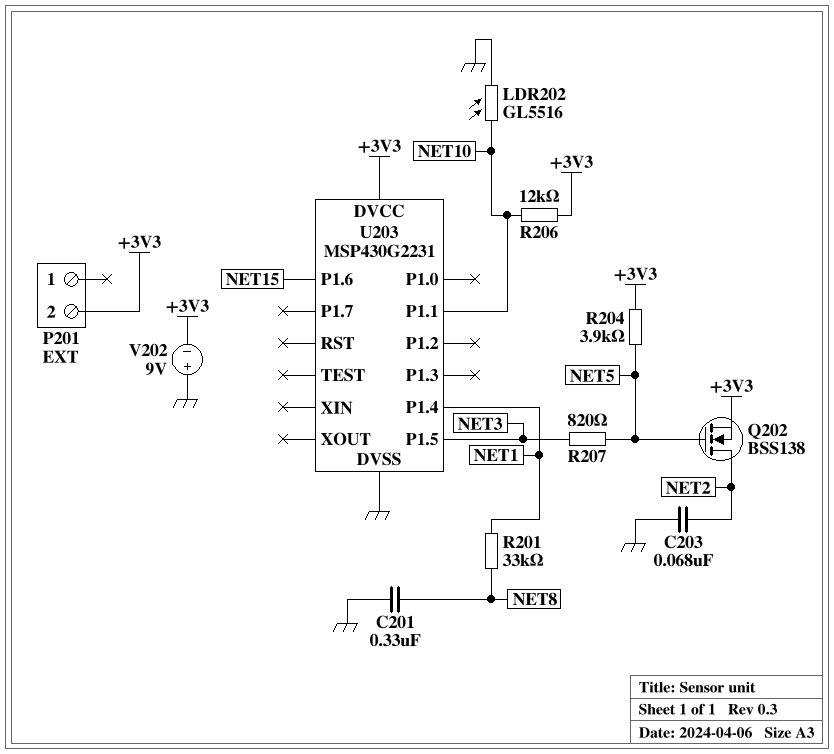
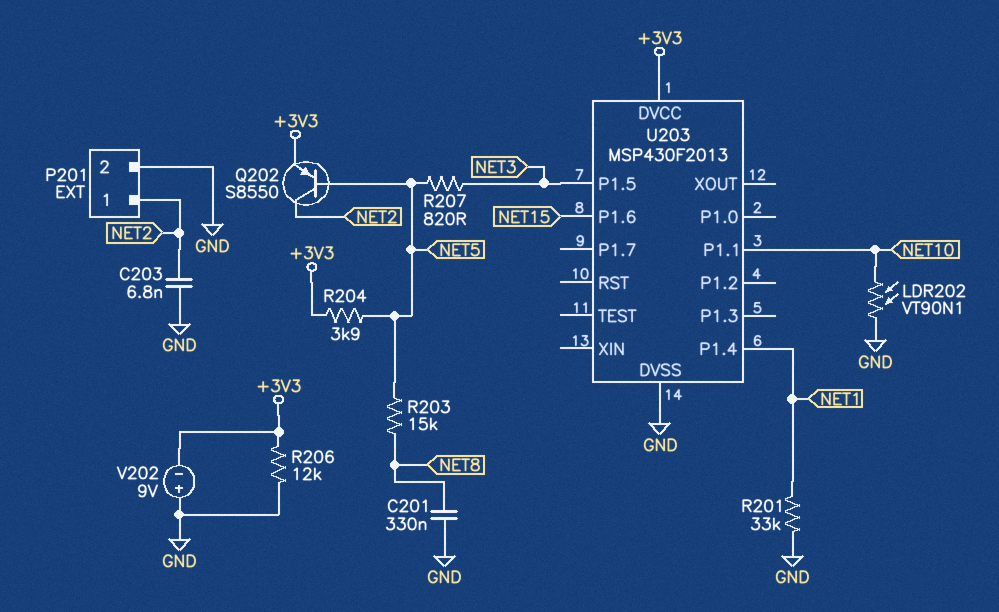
C203: 68nF (GND, NET2) -> 6.8nF (GND, NET2)
LDR202: GL5516 (GND, NET10) -> VT90N1 (GND, NET10)
P201 pin 1: none -> NET2
P201 pin 2: +3V3 -> GND
Q202: NMOS BSS138 (G NET5, D NET2, S +3V3) -> PNP S8550 (B NET5, C NET2, E +3V3)
R201: 33k (NET1, NET8) -> 33k (GND, NET1)
R203: none -> 15k (NET5, NET8)
R206: 12k (+3V3, NET10) -> 12k (+3V3, GND)
U203: MSP430G2231 -> MSP430F2013

